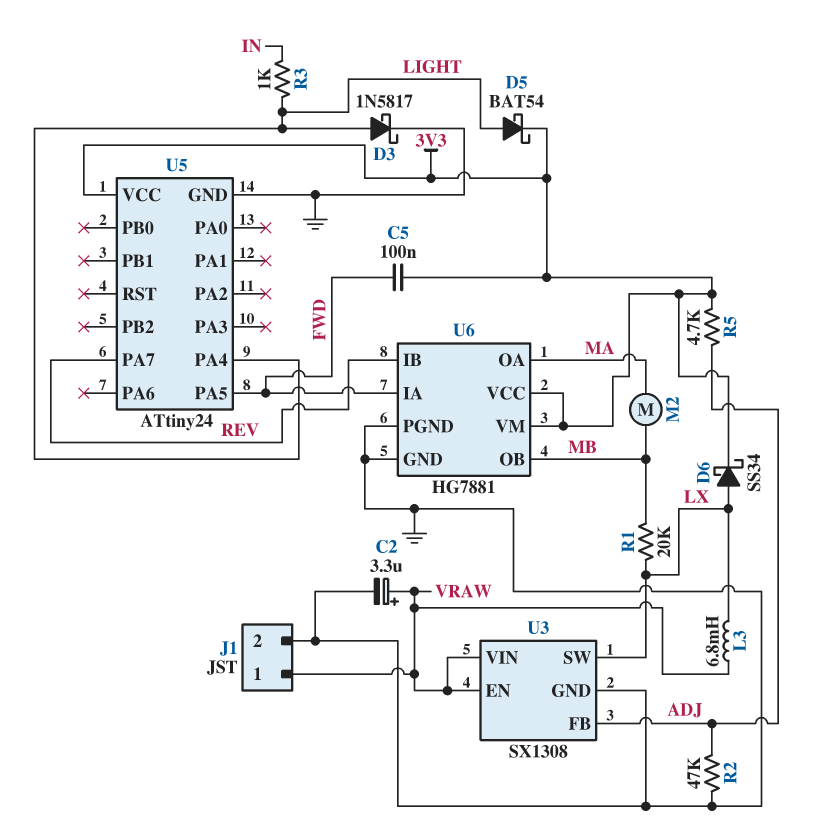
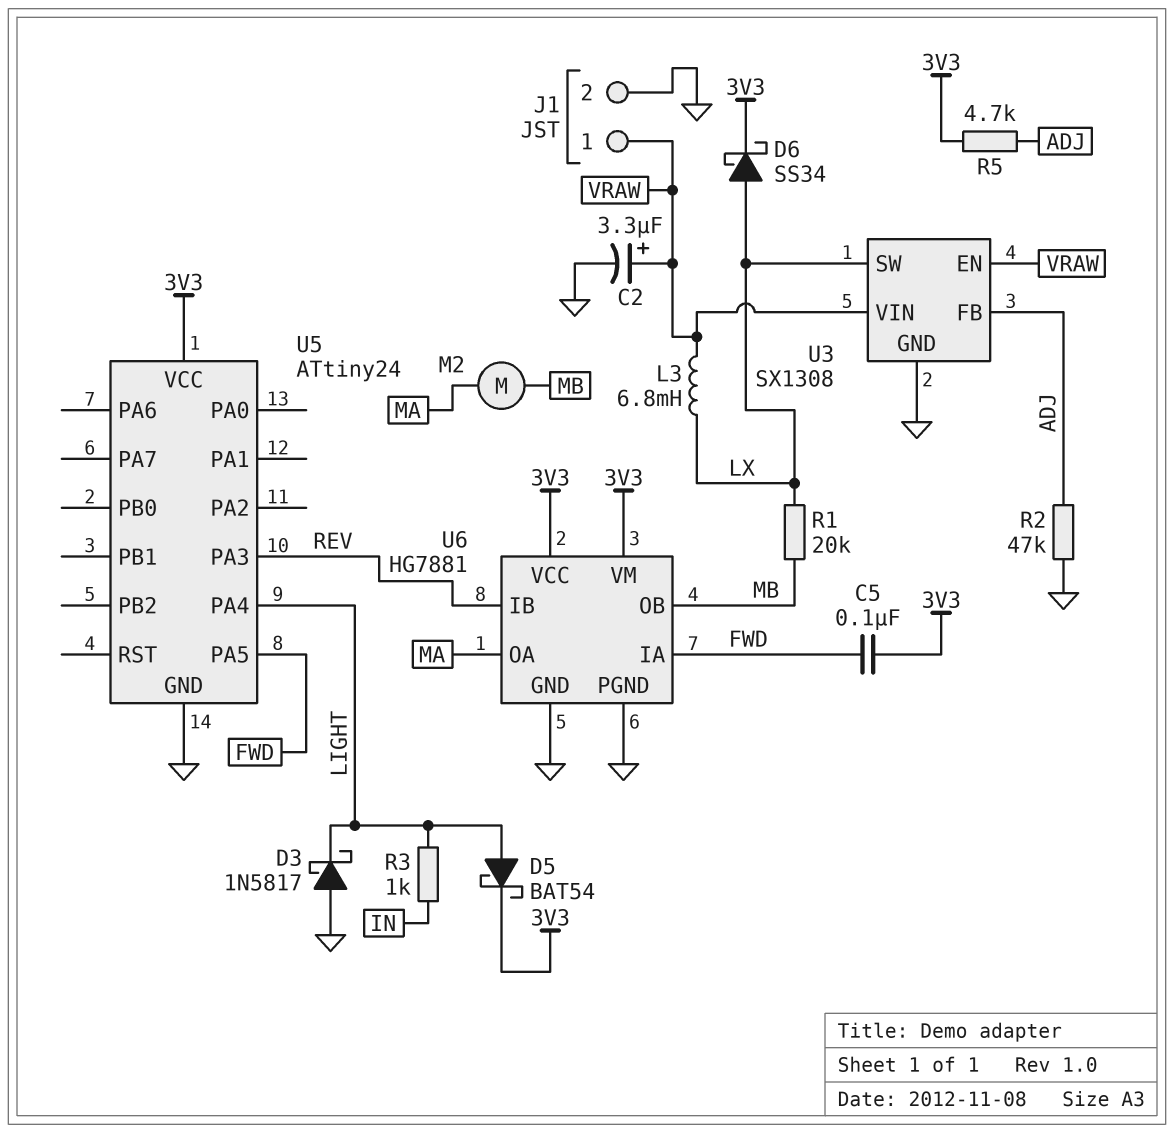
D3: schottky 1N5817 (A LIGHT, K GND) -> schottky 1N5817 (A GND, K LIGHT)
U5 pin PA3: none -> REV
U5 pin PA7: REV -> none

